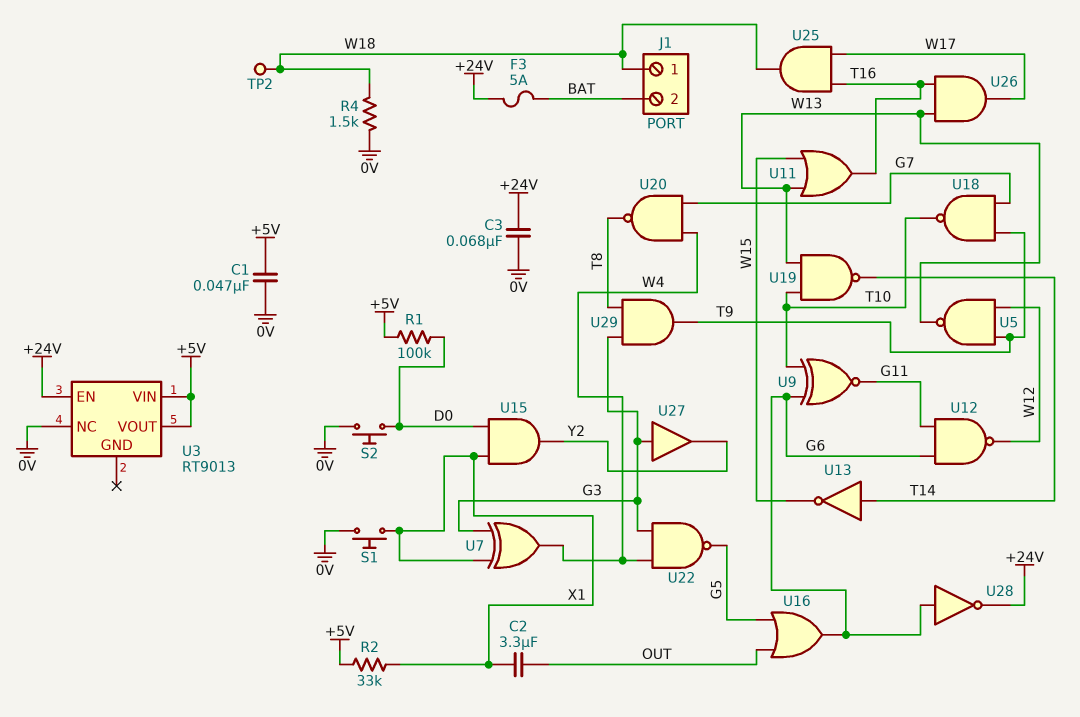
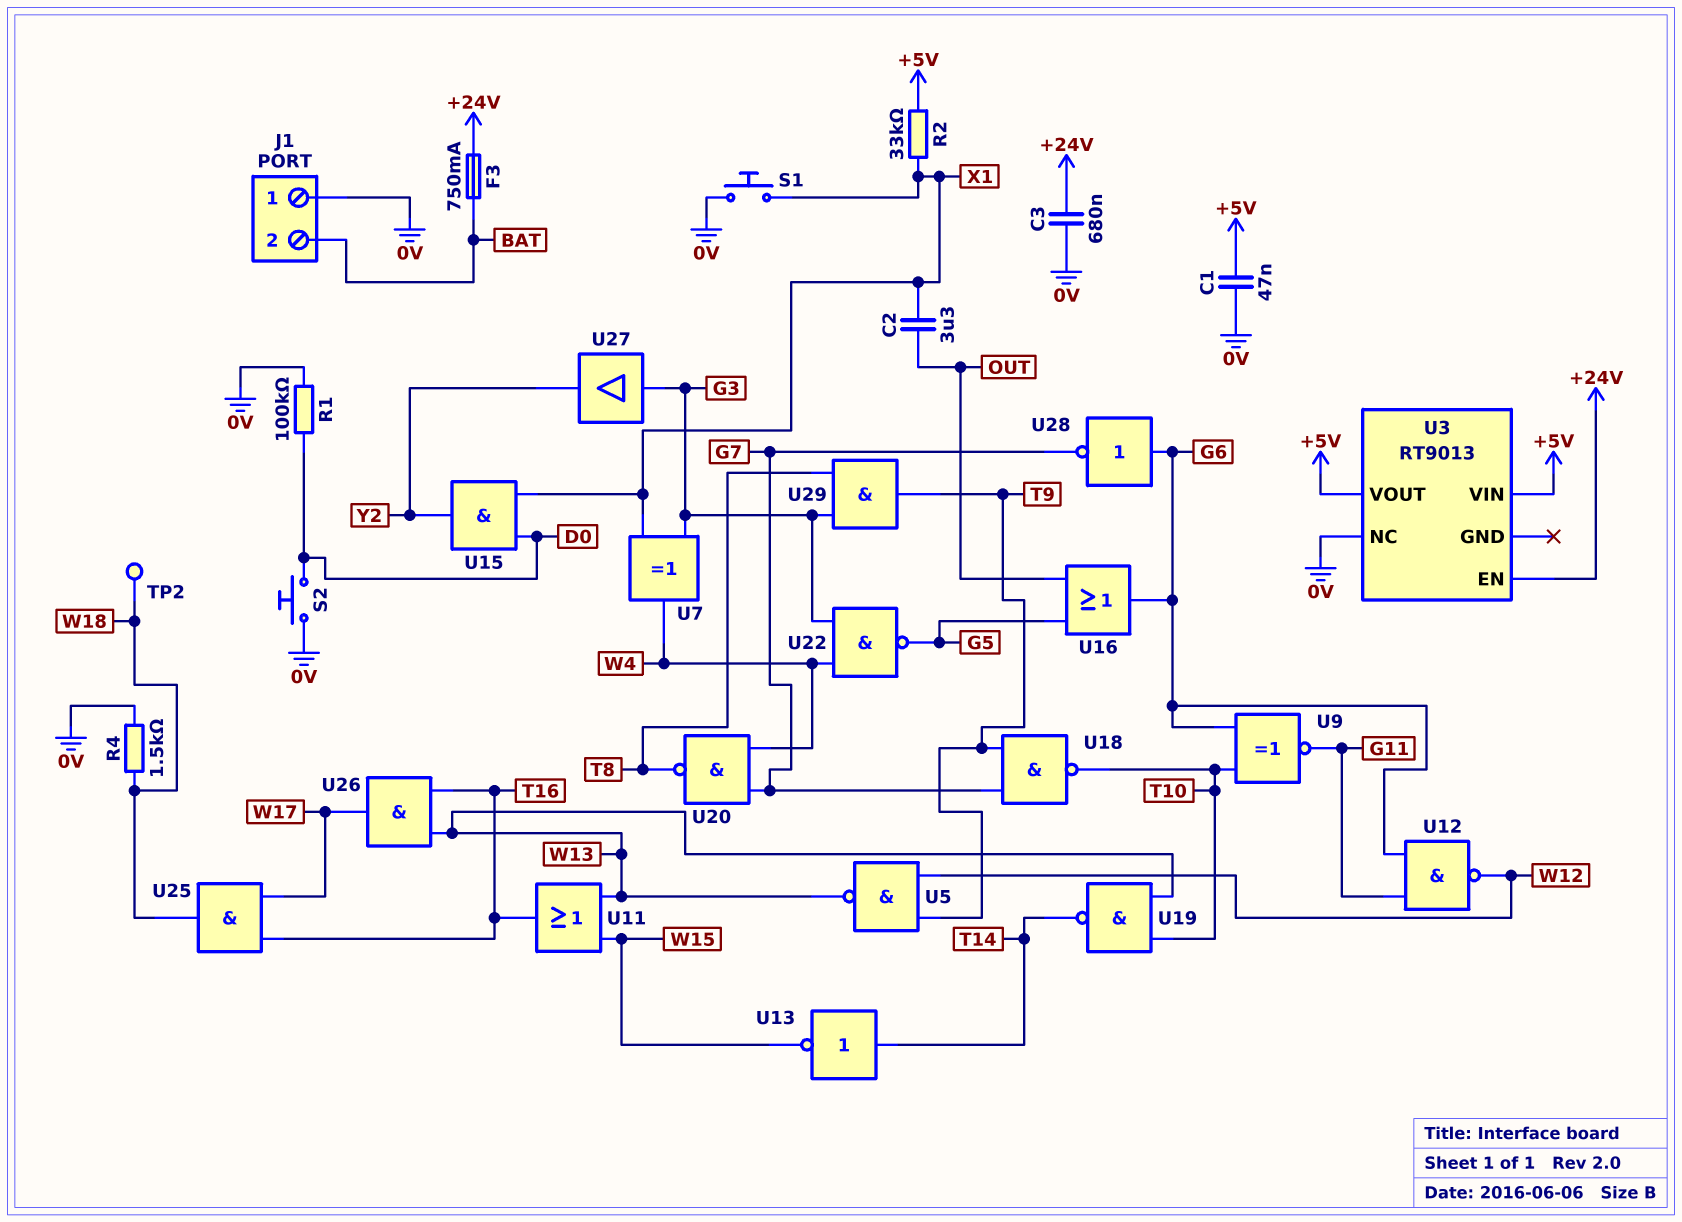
C3: 68nF (+24V, 0V) -> 680nF (+24V, 0V)
F3: 5A (+24V, BAT) -> 750mA (+24V, BAT)
J1 pin 1: W18 -> 0V
R1: 100k (+5V, D0) -> 100k (0V, D0)
U28: NOT (in G6, out +24V) -> NOT (in G6, out G7)

